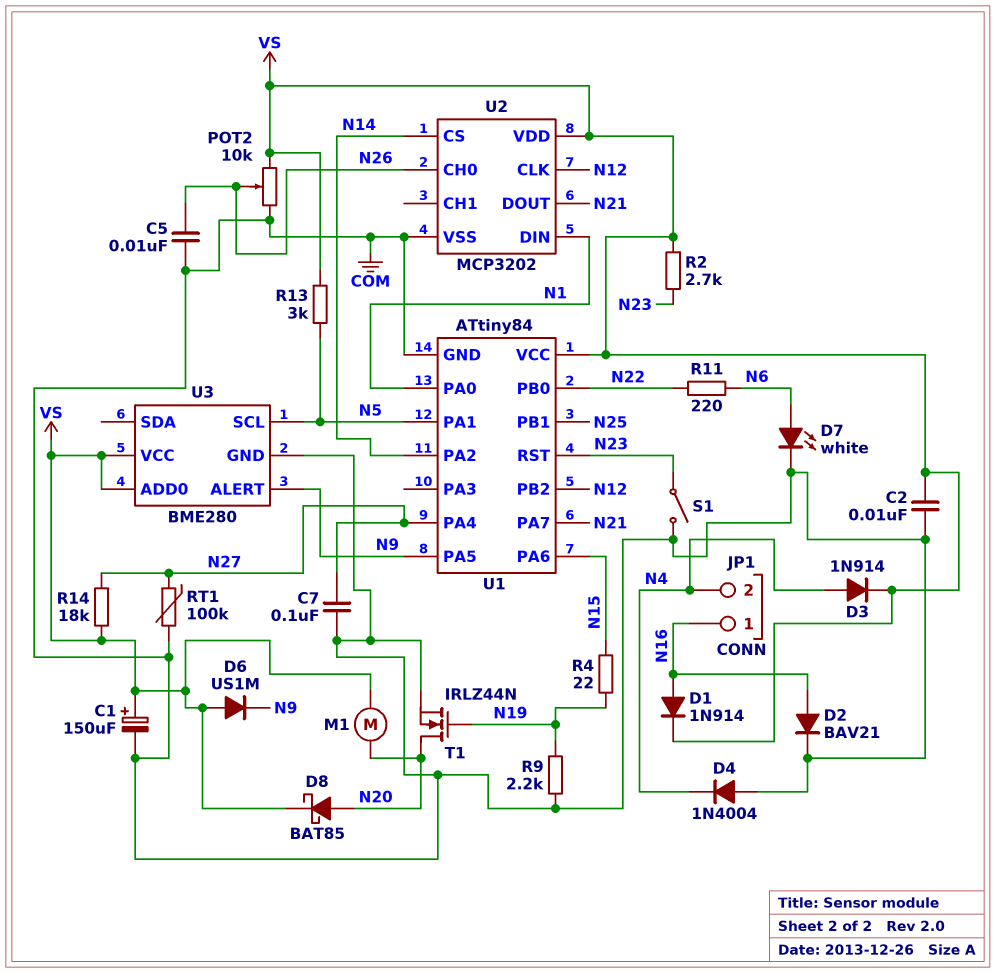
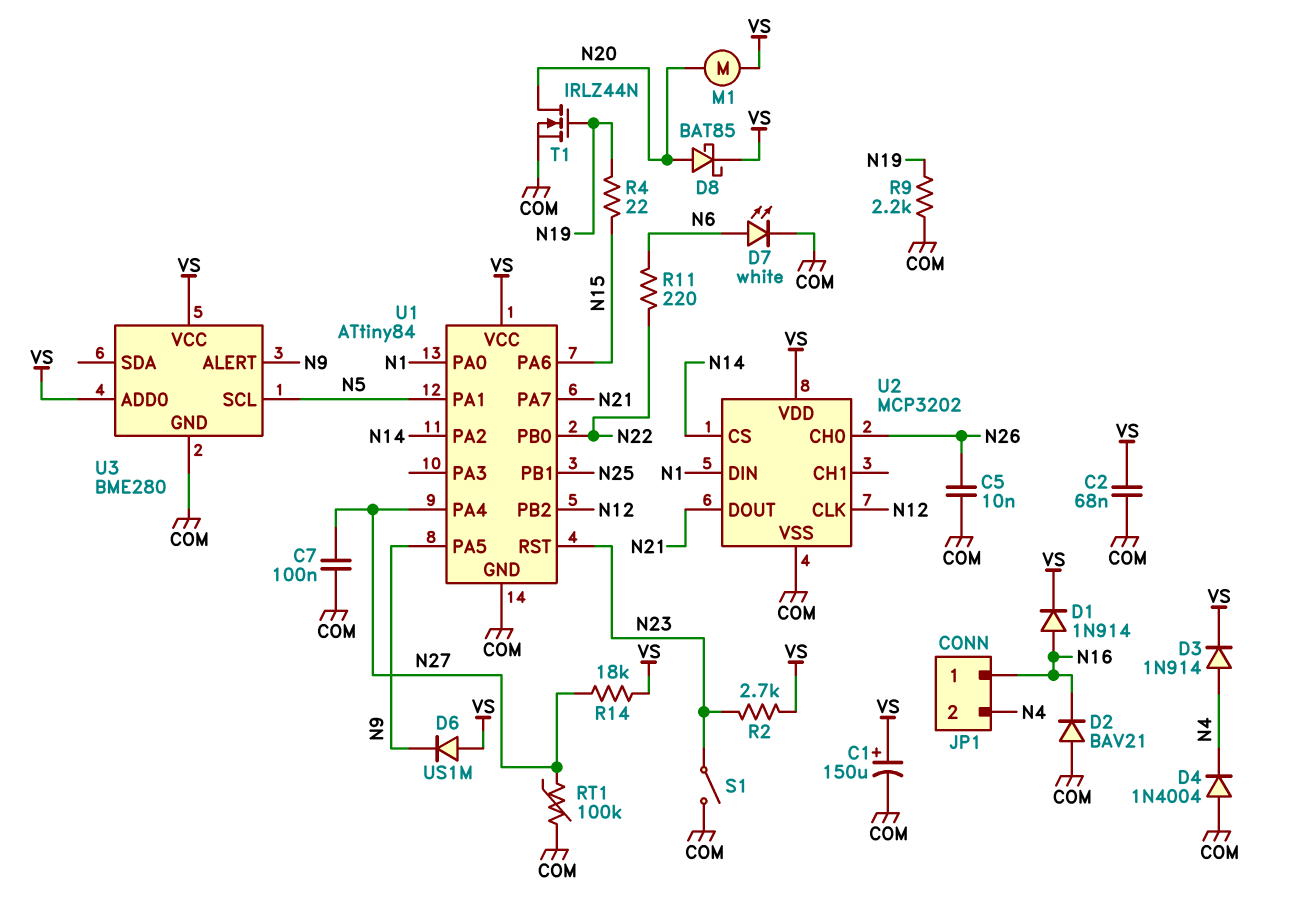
C2: 10nF (COM, VS) -> 68nF (COM, VS)
D2: diode BAV21 (A N16, K COM) -> diode BAV21 (A COM, K N16)
POT2: 10k (COM, VS, wiper N26) -> none
R13: 3k (N5, VS) -> none

